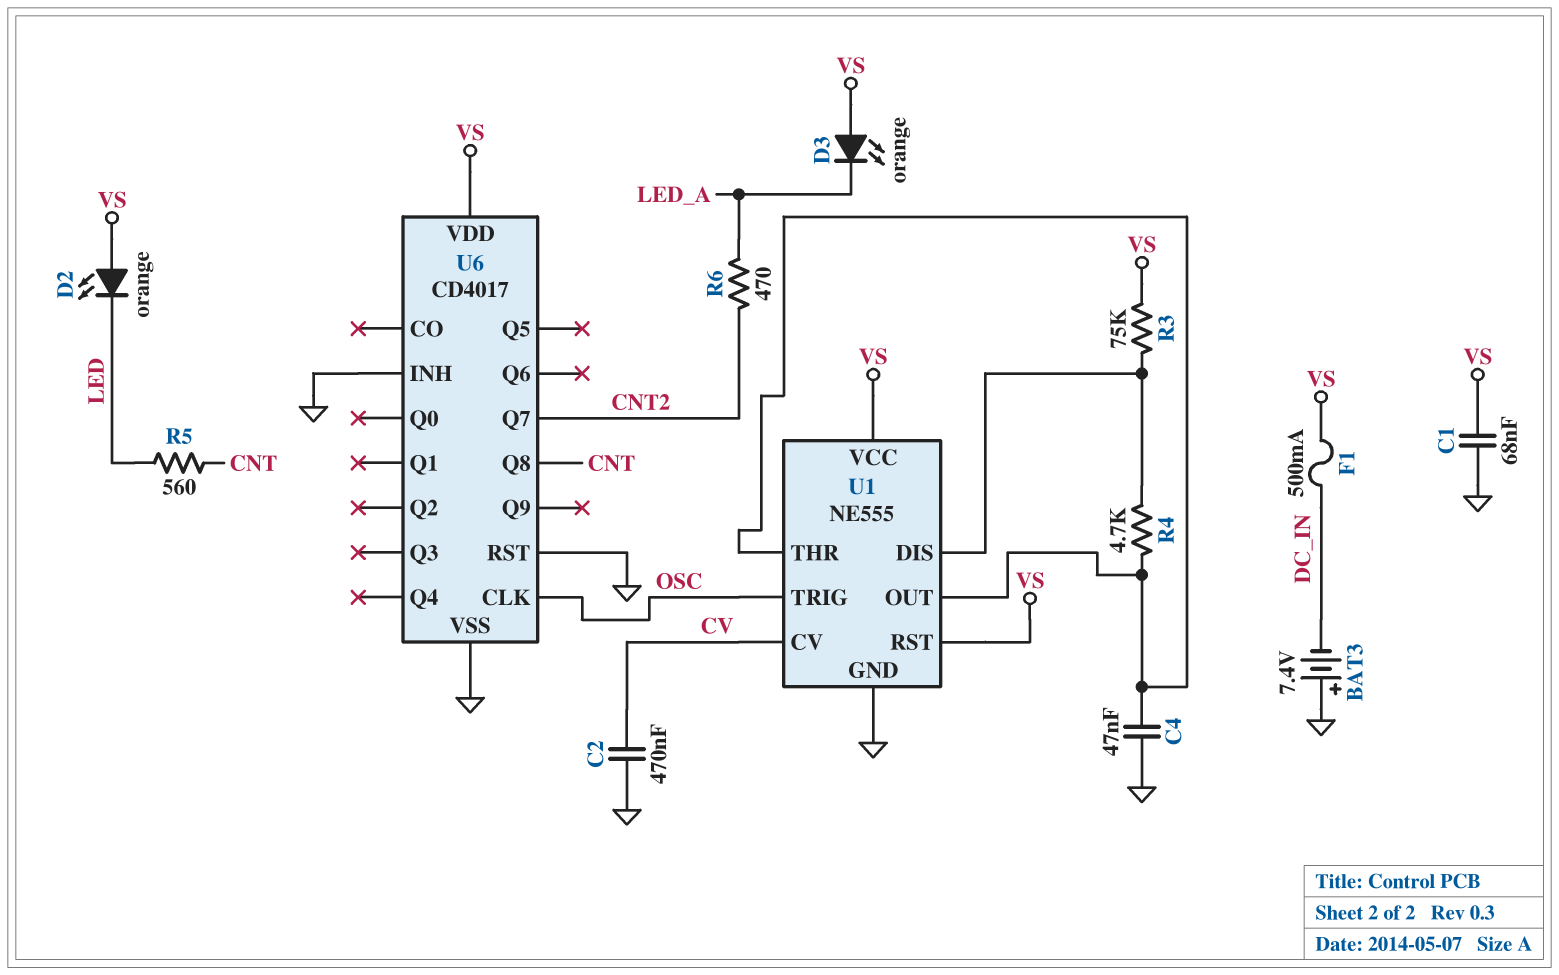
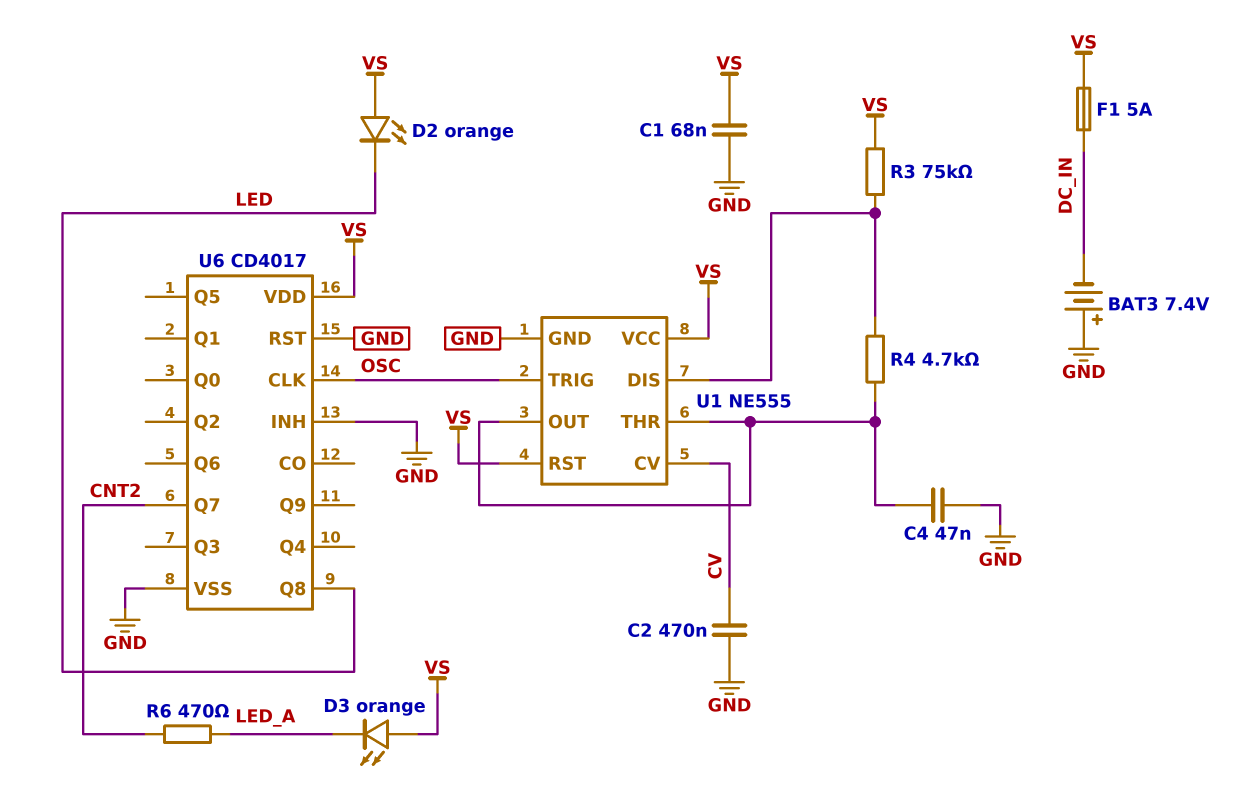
F1: 500mA (DC_IN, VS) -> 5A (DC_IN, VS)
R5: 560 (CNT, LED) -> none
U6 pin Q8: CNT -> LED

